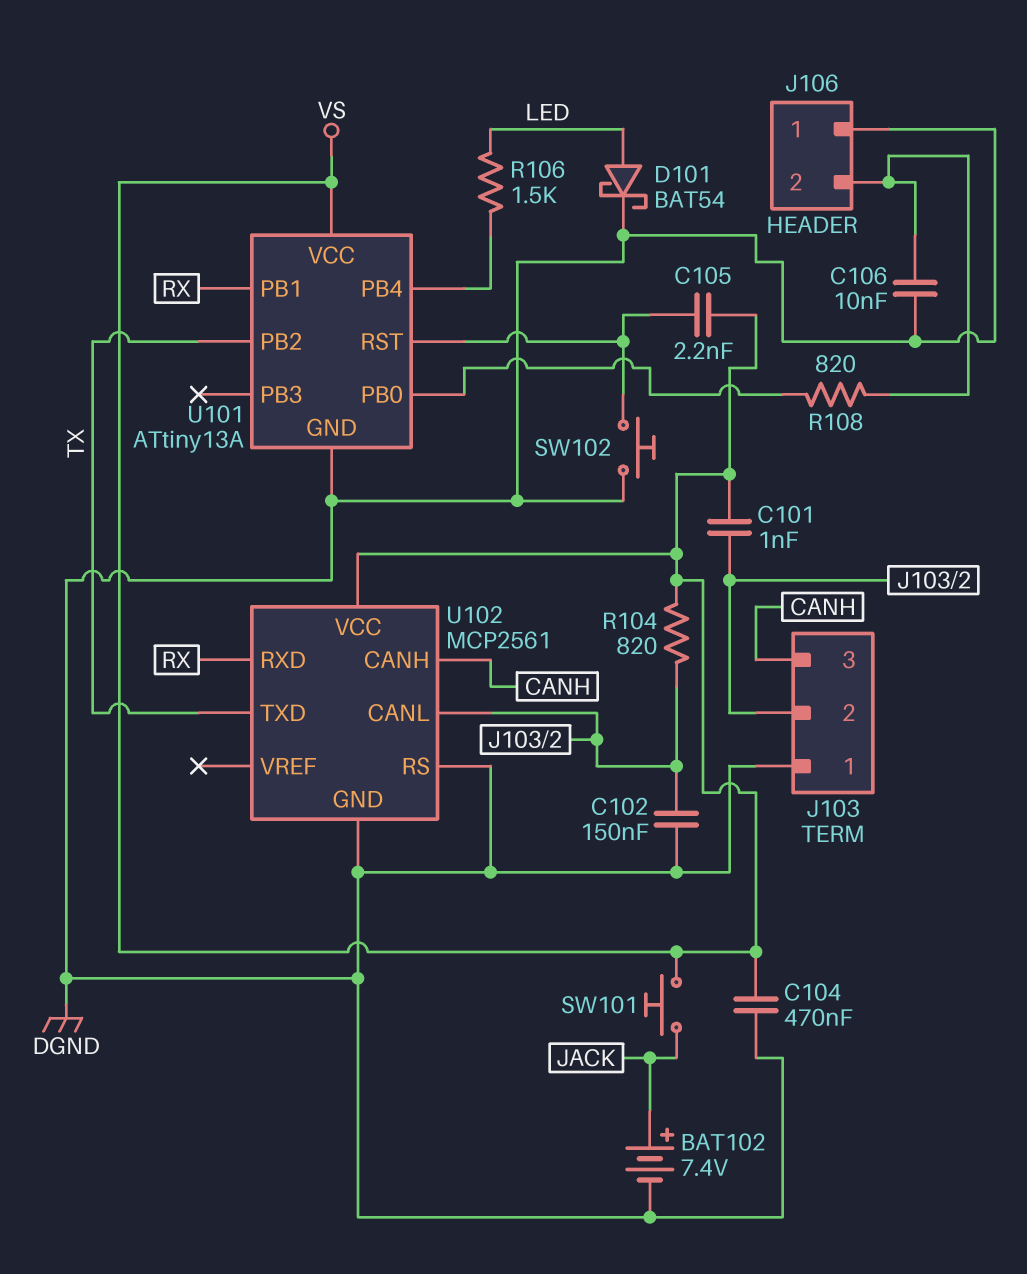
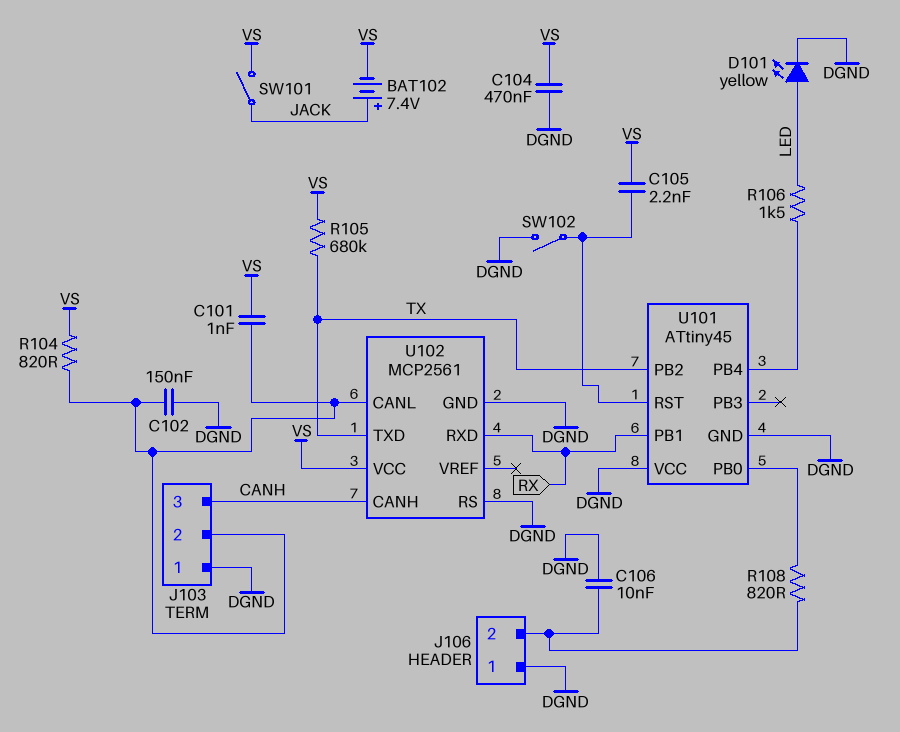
BAT102: 7.4V (plus JACK, minus DGND) -> 7.4V (plus JACK, minus VS)
D101: schottky BAT54 (A LED, K DGND) -> LED yellow (A LED, K DGND)
R105: none -> 680k (TX, VS)
SW101: button (JACK, VS) -> switch (JACK, VS)
SW102: button (DGND, U101/RST) -> switch (DGND, U101/RST)
U101: ATtiny13A -> ATtiny45
U101 pin VCC: VS -> DGND

